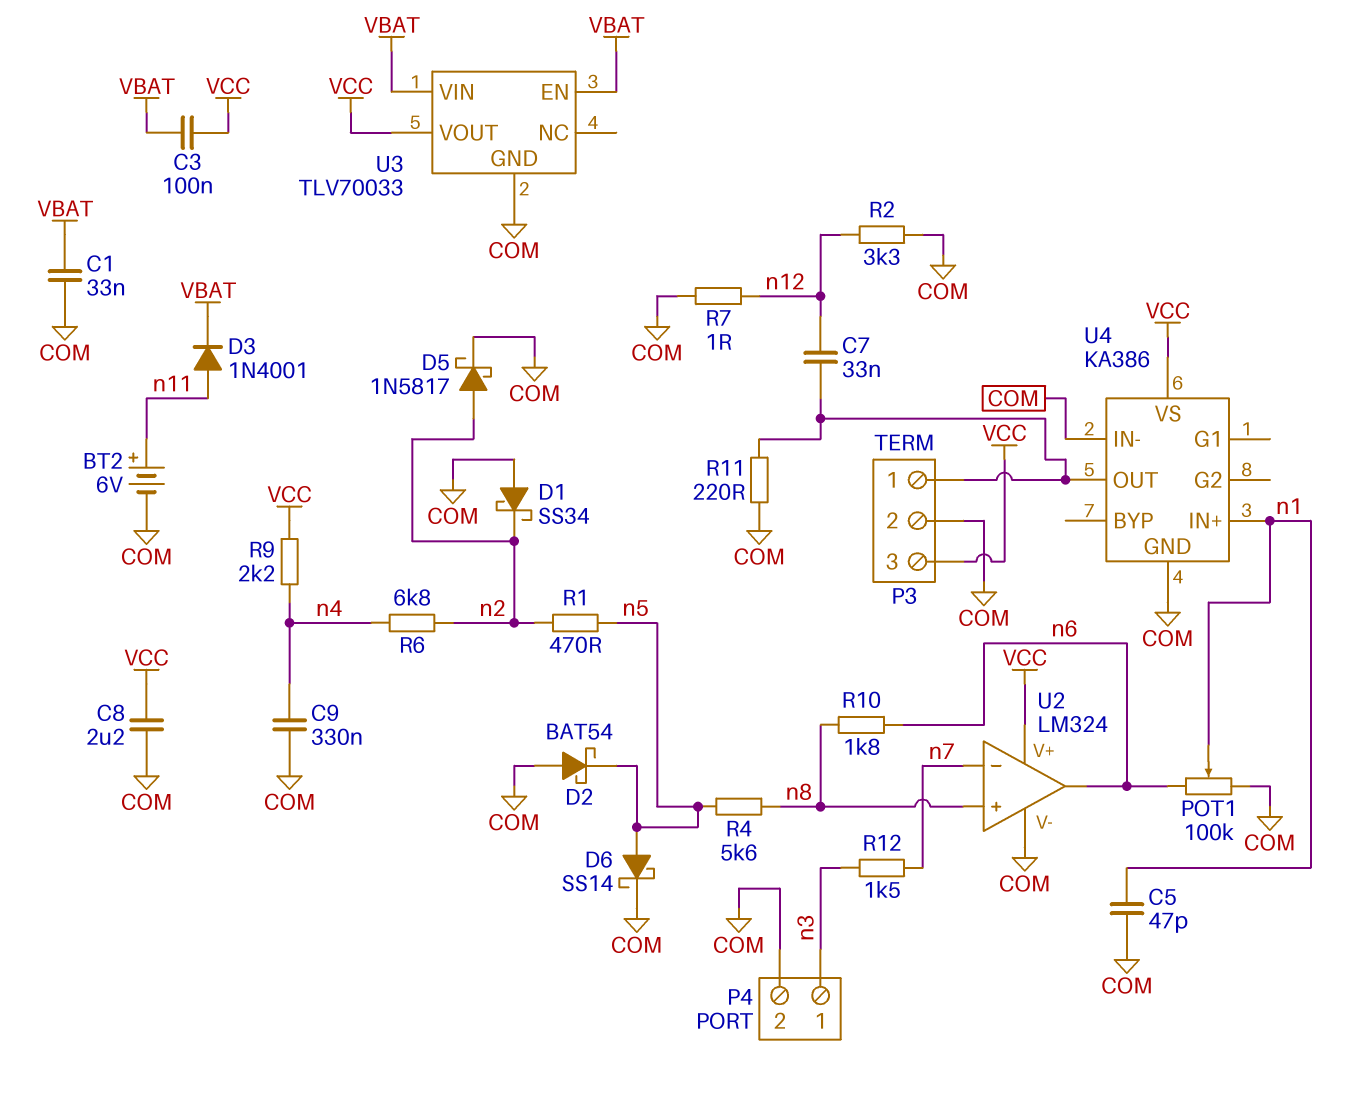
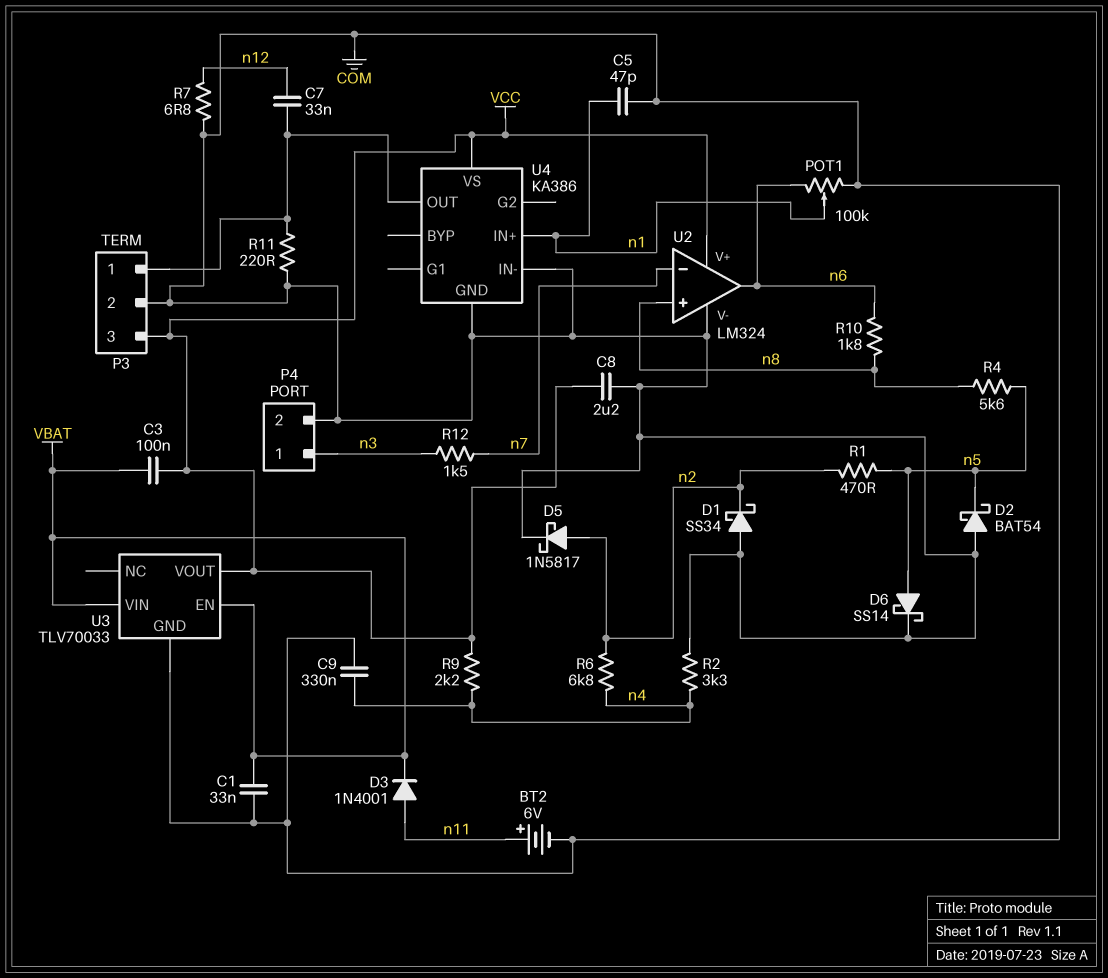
R2: 3.3k (COM, n12) -> 3.3k (COM, n4)
R7: 1 (COM, n12) -> 6.8 (COM, n12)

